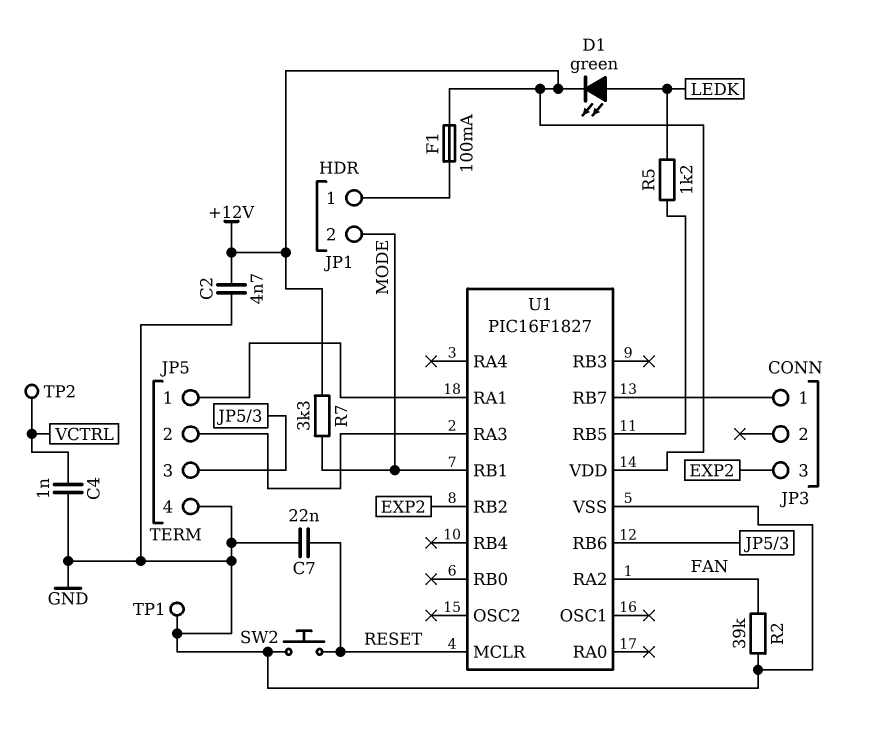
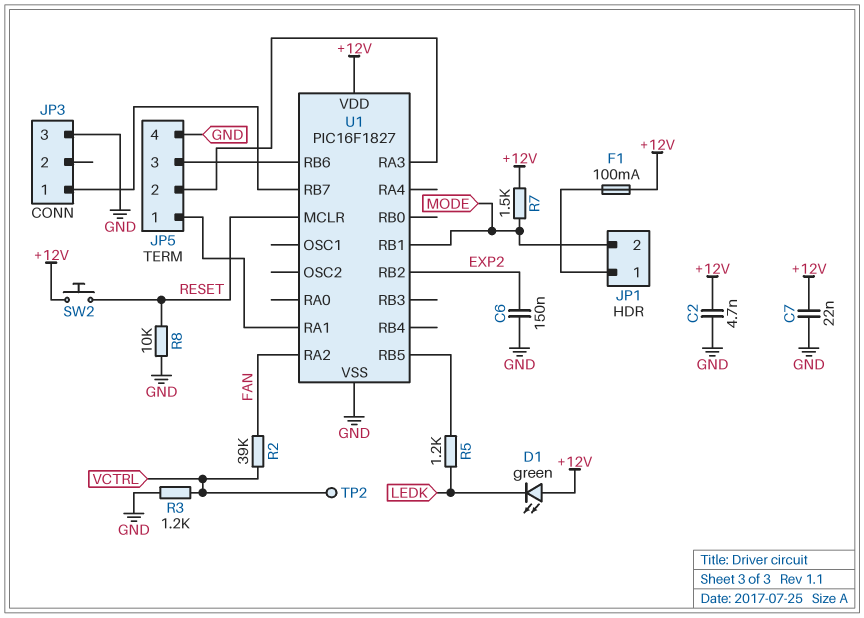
C4: 1nF (GND, VCTRL) -> none
C6: none -> 150nF (EXP2, GND)
C7: 22nF (GND, RESET) -> 22nF (+12V, GND)
D1: LED green (A LEDK, K +12V) -> LED green (A +12V, K LEDK)
JP3 pin 3: EXP2 -> GND
R2: 39k (FAN, GND) -> 39k (FAN, VCTRL)
R3: none -> 1.2k (GND, VCTRL)
R7: 3.3k (+12V, MODE) -> 1.5k (+12V, MODE)
R8: none -> 10k (GND, RESET)
SW2: button (GND, RESET) -> button (+12V, RESET)
TP1: test point (GND) -> none

